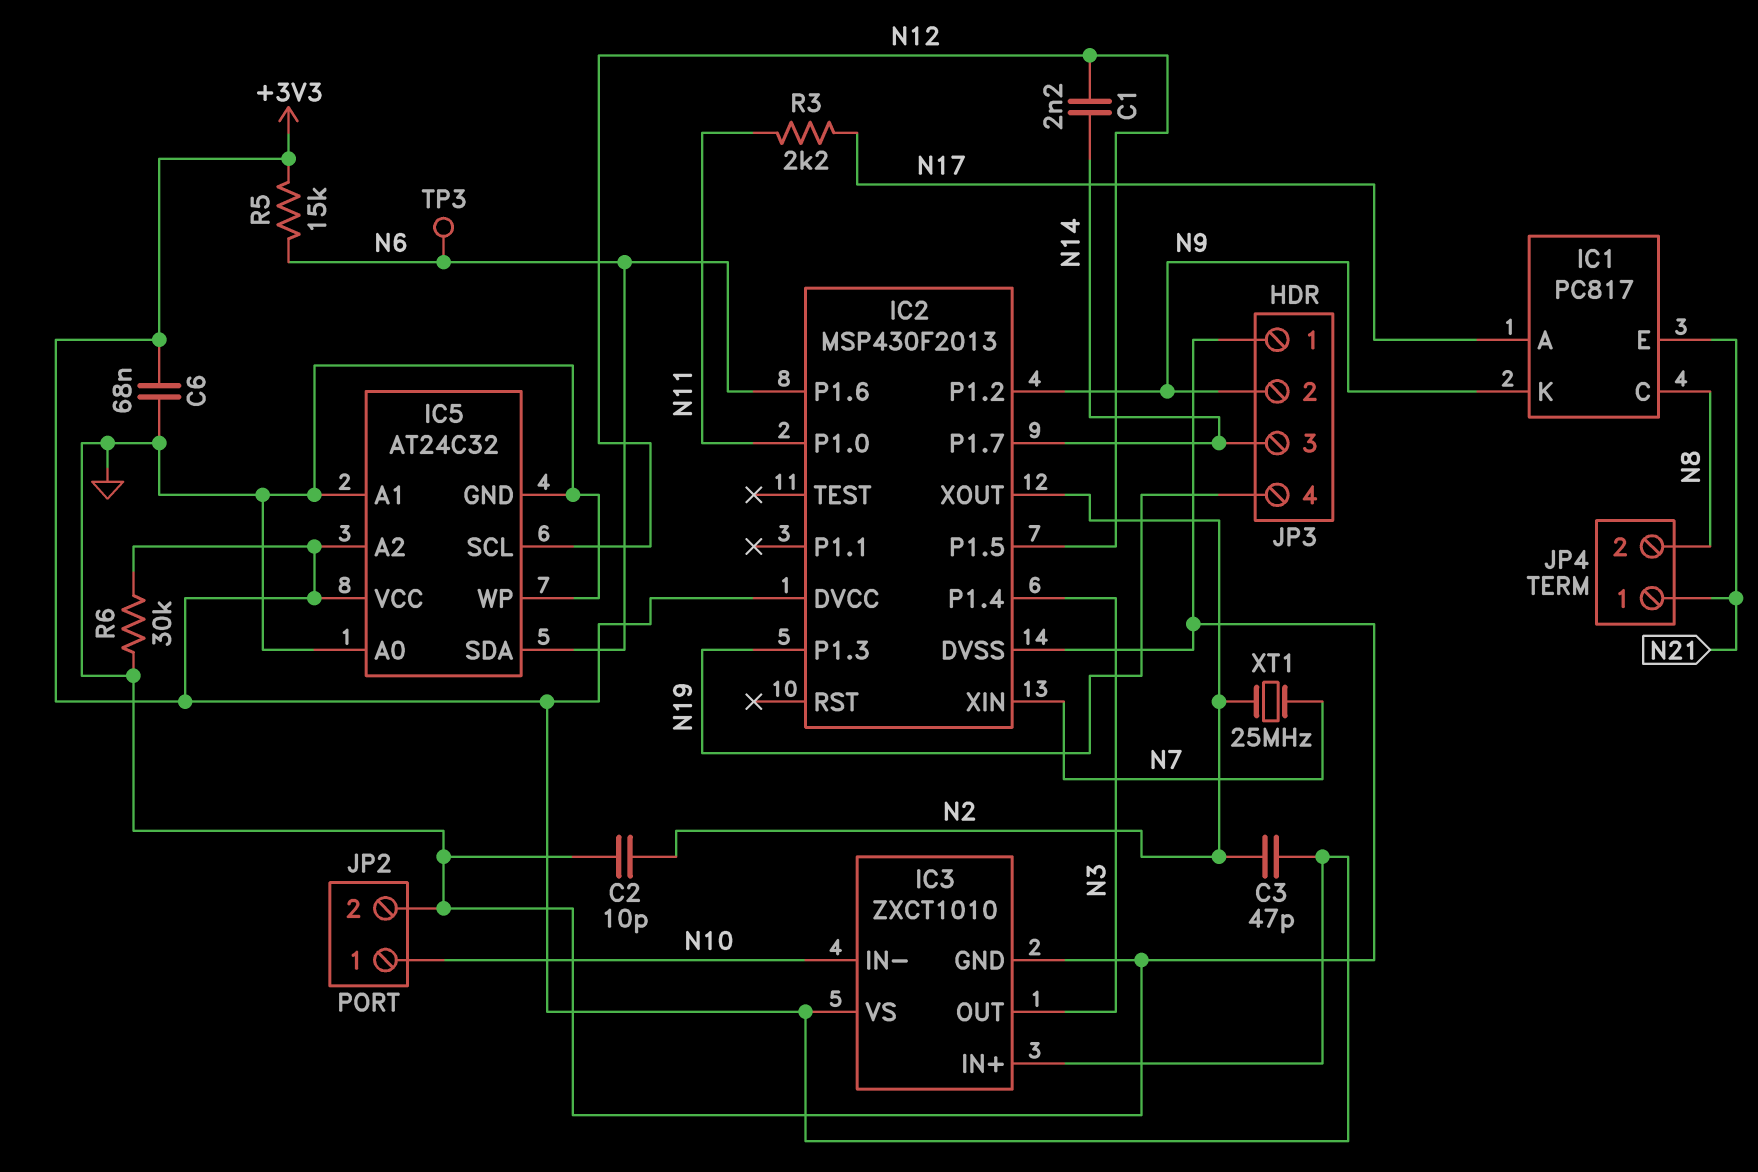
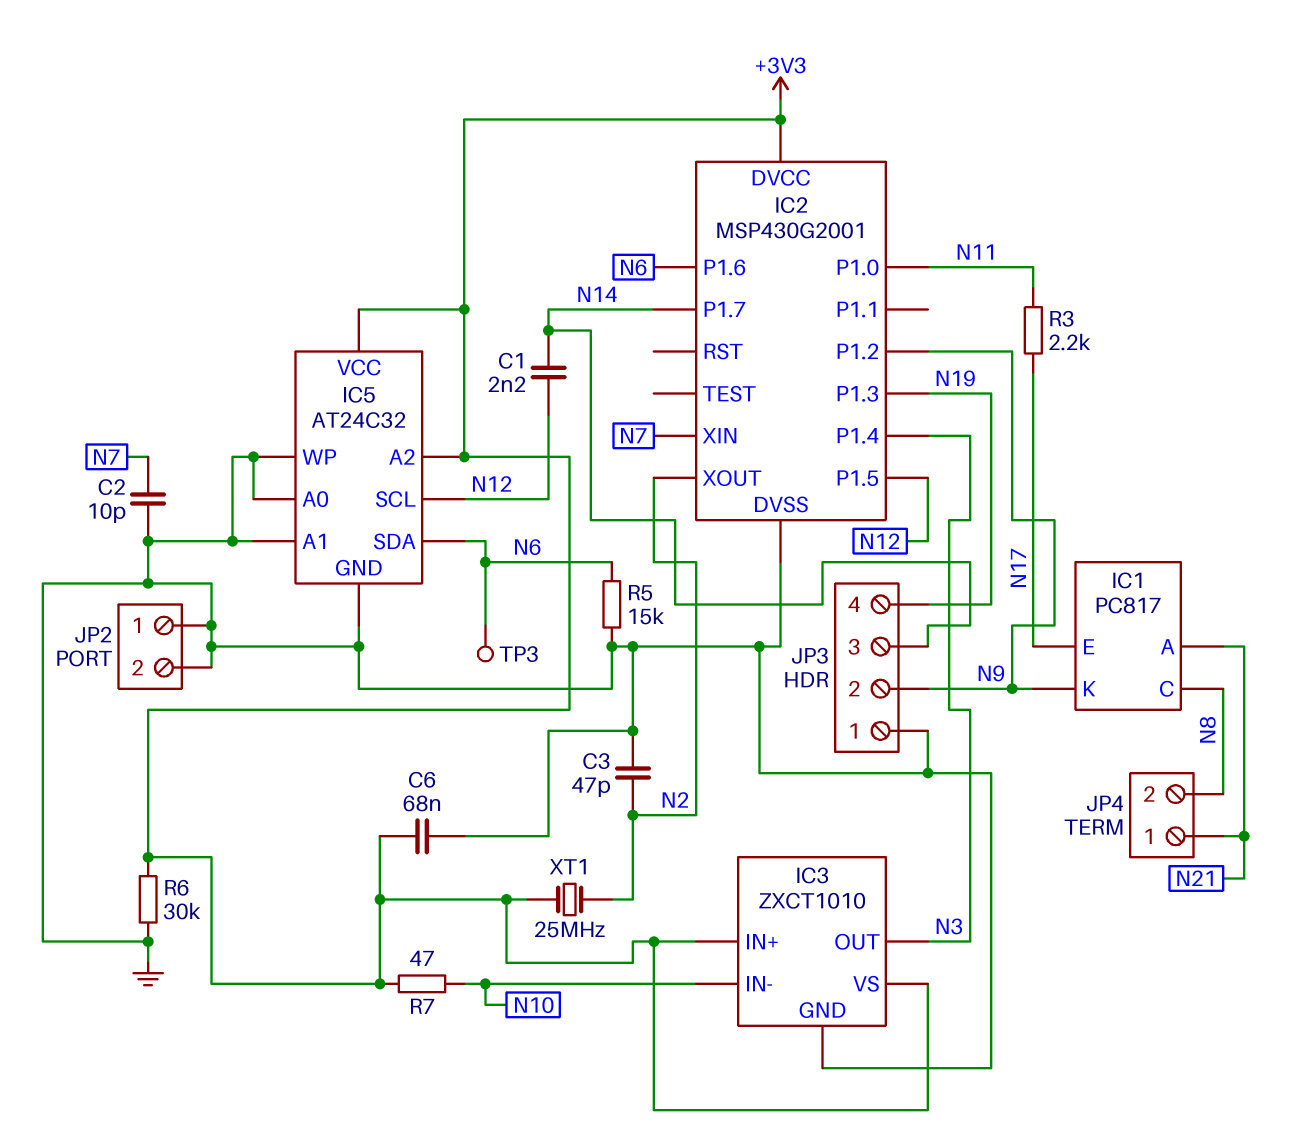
C2: 10pF (GND, N2) -> 10pF (GND, N7)
C3: 47pF (+3V3, N2) -> 47pF (GND, N2)
IC1 pin A: N17 -> N21
IC1 pin E: N21 -> N17
IC2: MSP430F2013 -> MSP430G2001
JP2 pin 1: N10 -> GND
R5: 15k (+3V3, N6) -> 15k (GND, N6)
R7: none -> 47 (+3V3, N10)
XT1: 25MHz (N2, N7) -> 25MHz (+3V3, N2)

